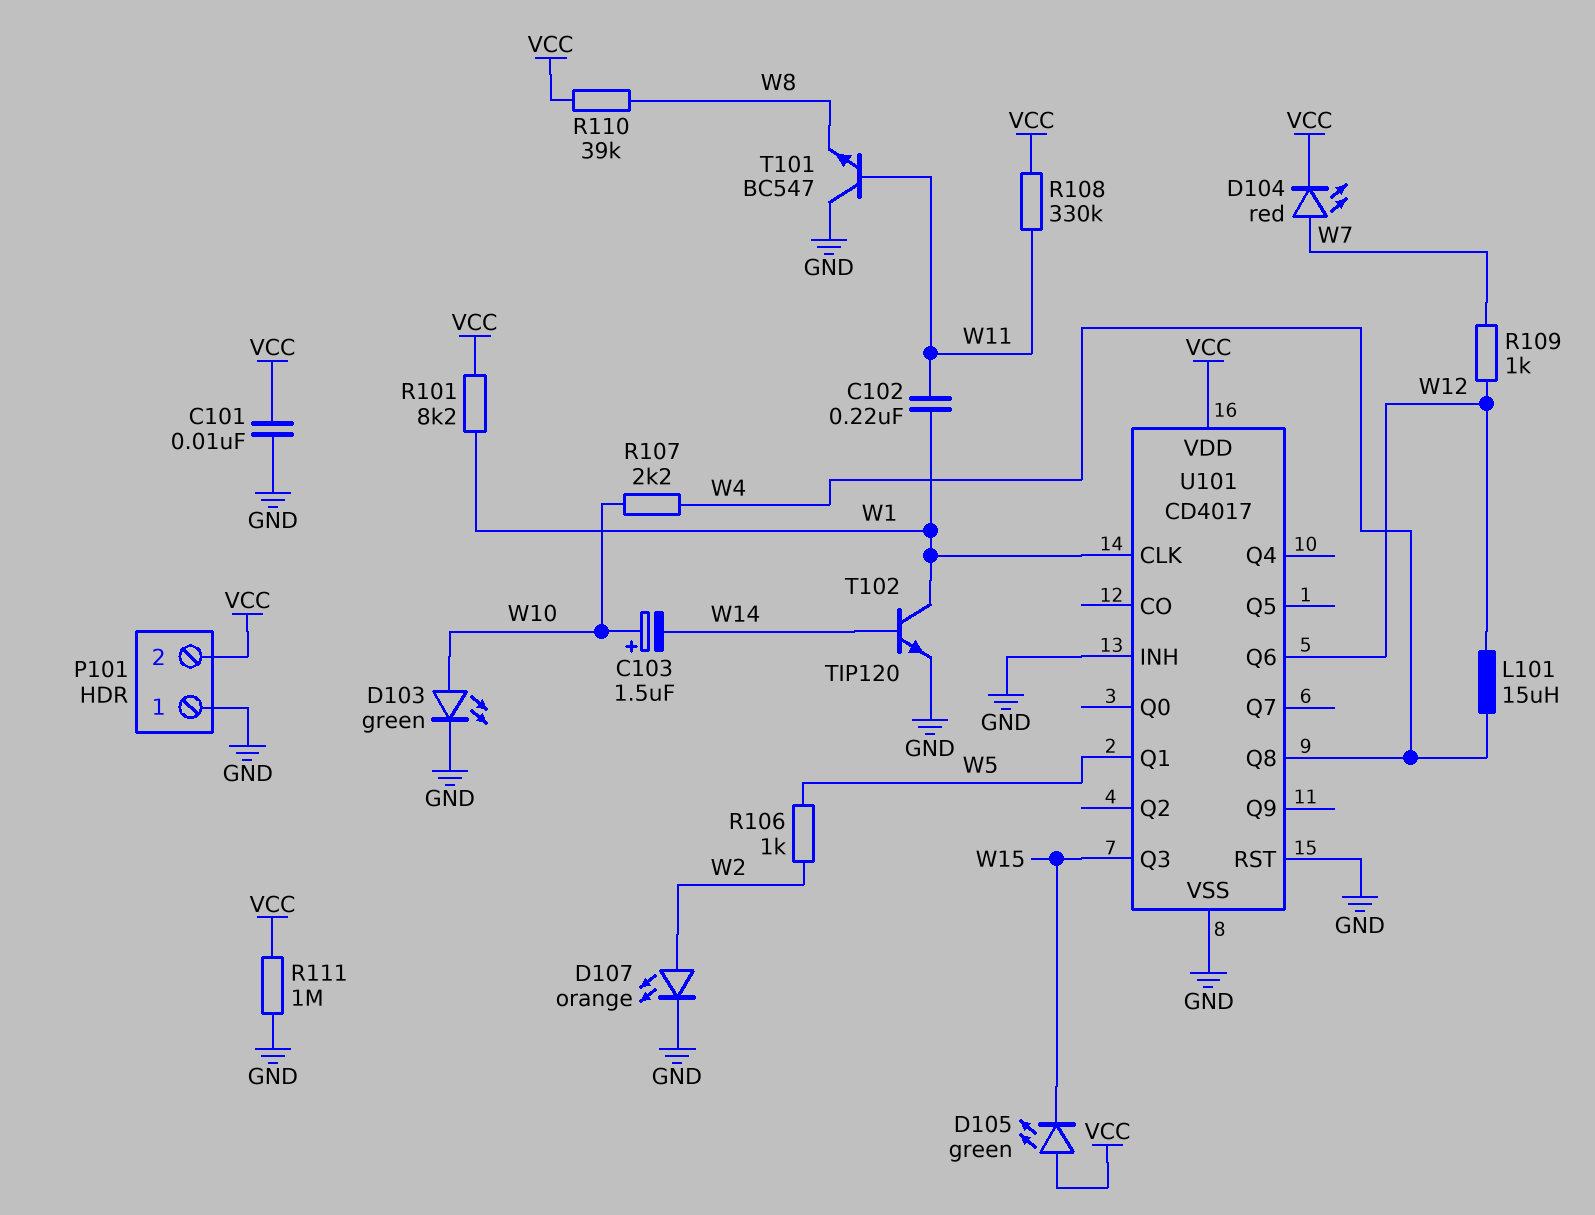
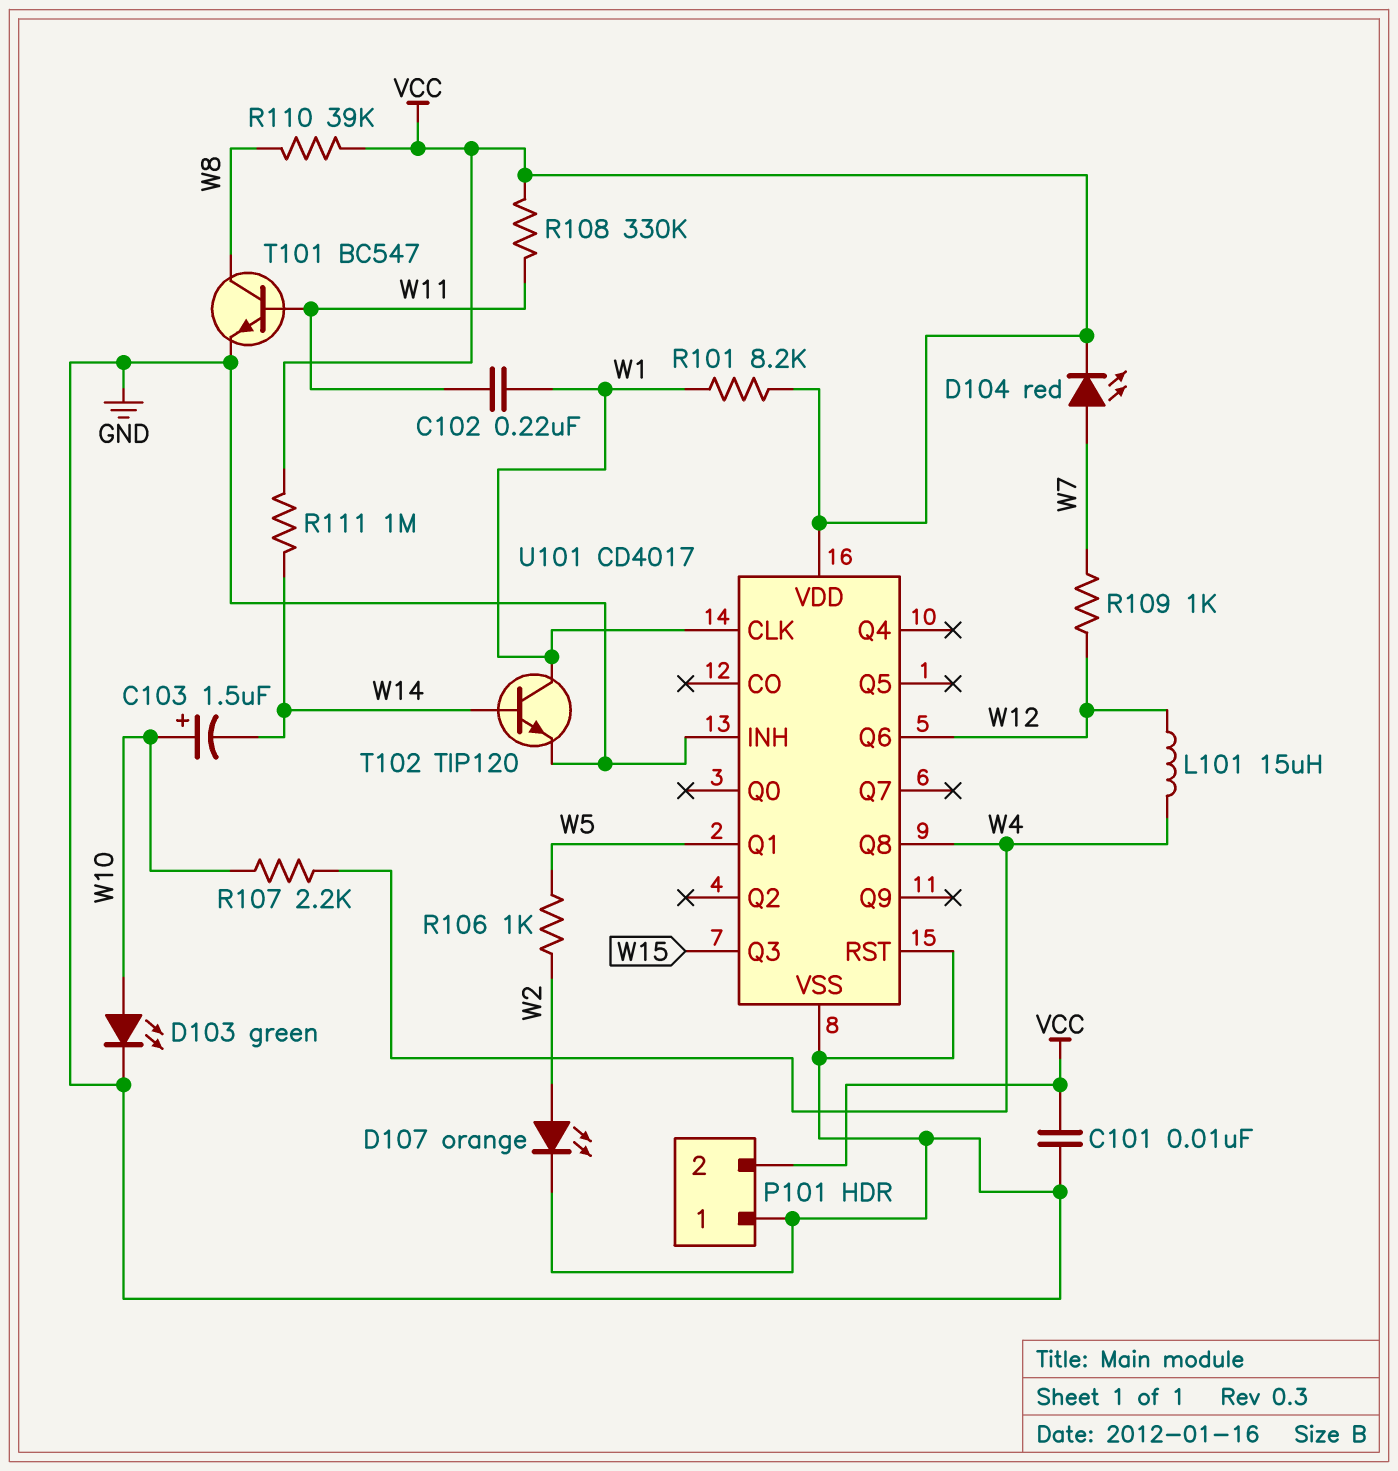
D105: LED green (A VCC, K W15) -> none
R111: 1M (GND, VCC) -> 1M (VCC, W14)
T101: NPN BC547 (B W11, C GND, E W8) -> NPN BC547 (B W11, C W8, E GND)

